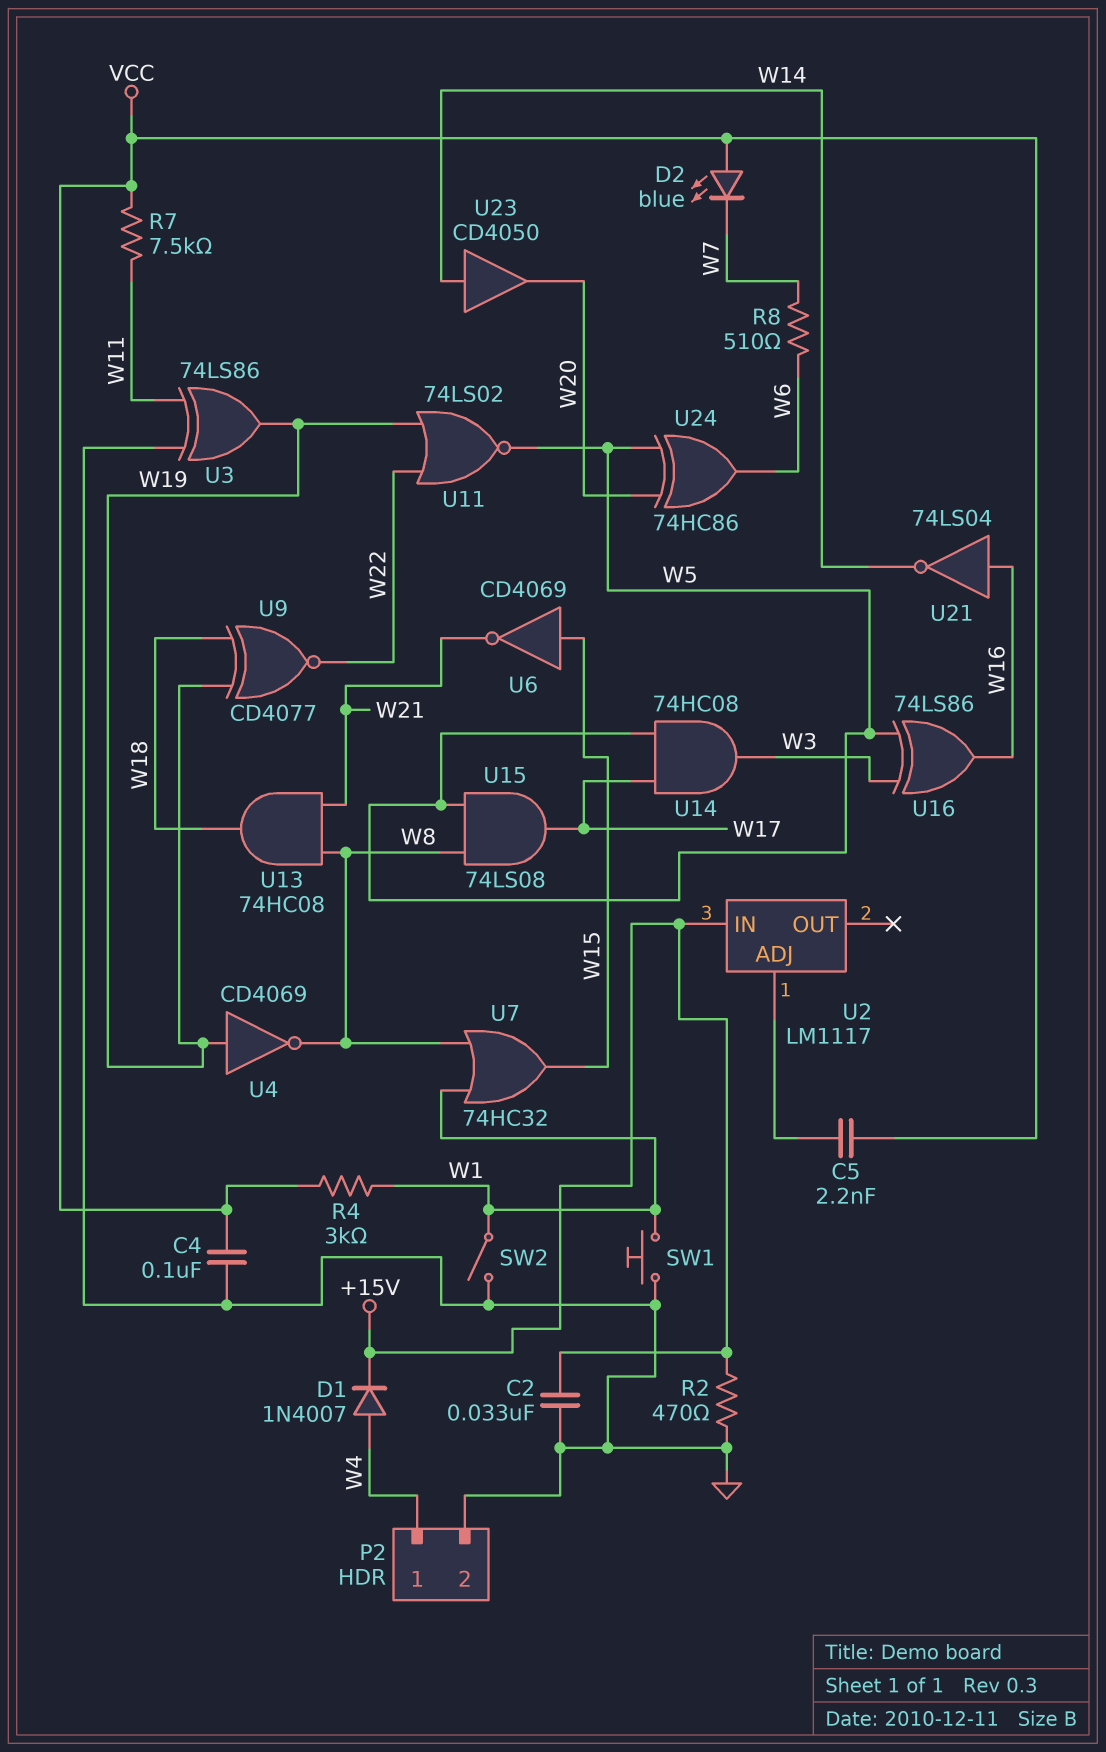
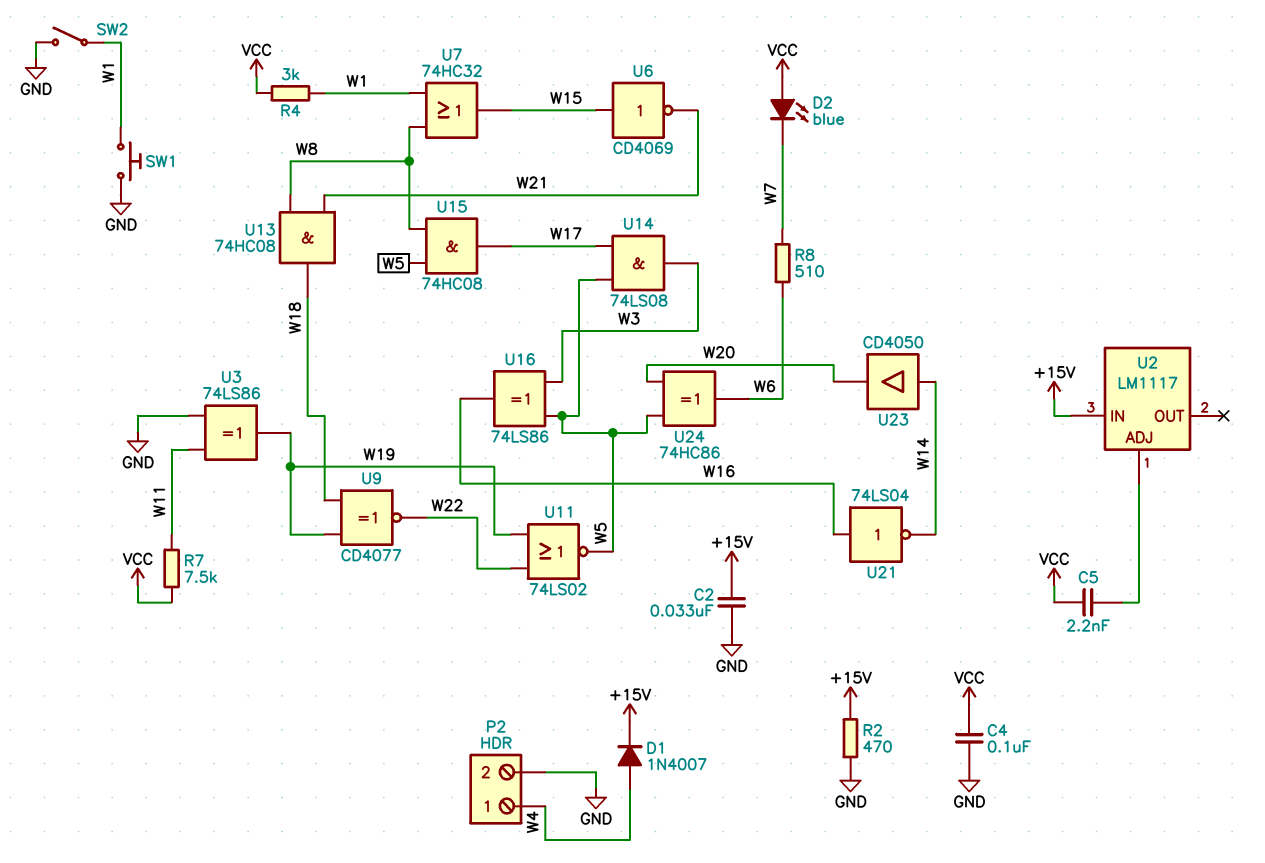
U4: NOT CD4069 (in W19, out W8) -> none
U14: AND 74HC08 (in W5, in W17, out W3) -> AND 74LS08 (in W5, in W17, out W3)
U15: AND 74LS08 (in W5, in W8, out W17) -> AND 74HC08 (in W5, in W8, out W17)

